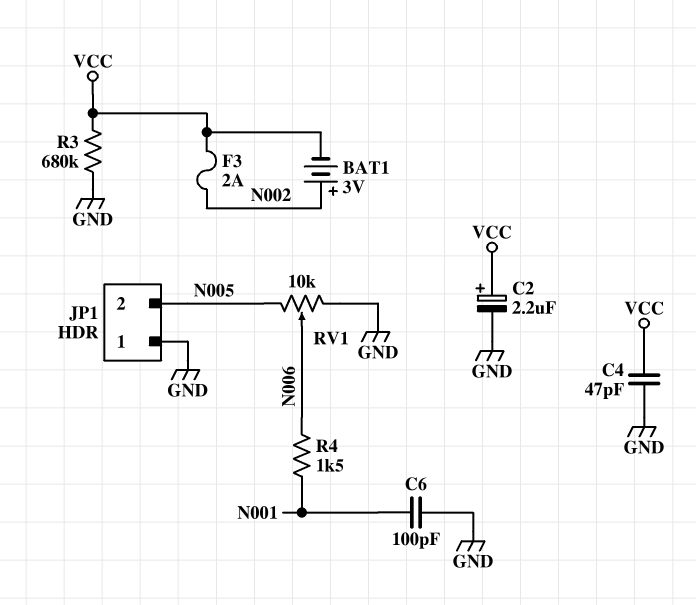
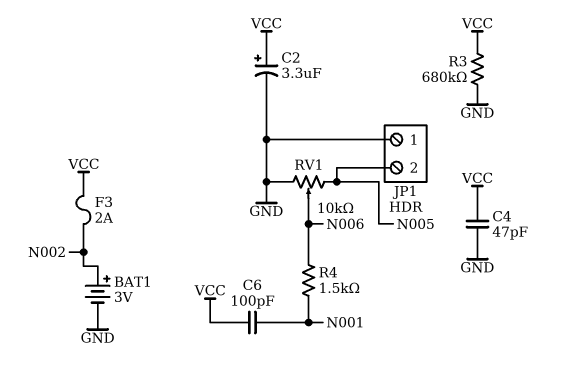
BAT1: 3V (plus N002, minus VCC) -> 3V (plus N002, minus GND)
C2: 2.2uF (plus VCC, minus GND) -> 3.3uF (plus VCC, minus GND)
C6: 100pF (GND, N001) -> 100pF (N001, VCC)

